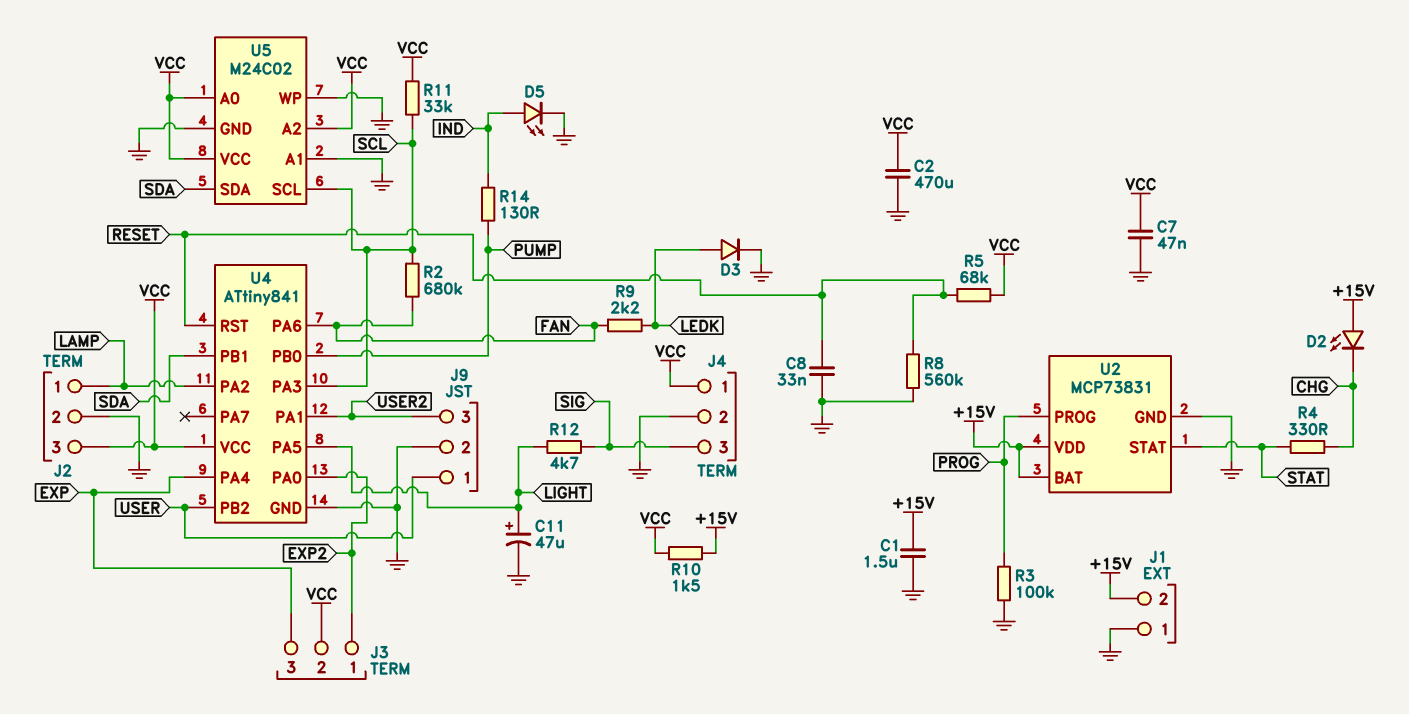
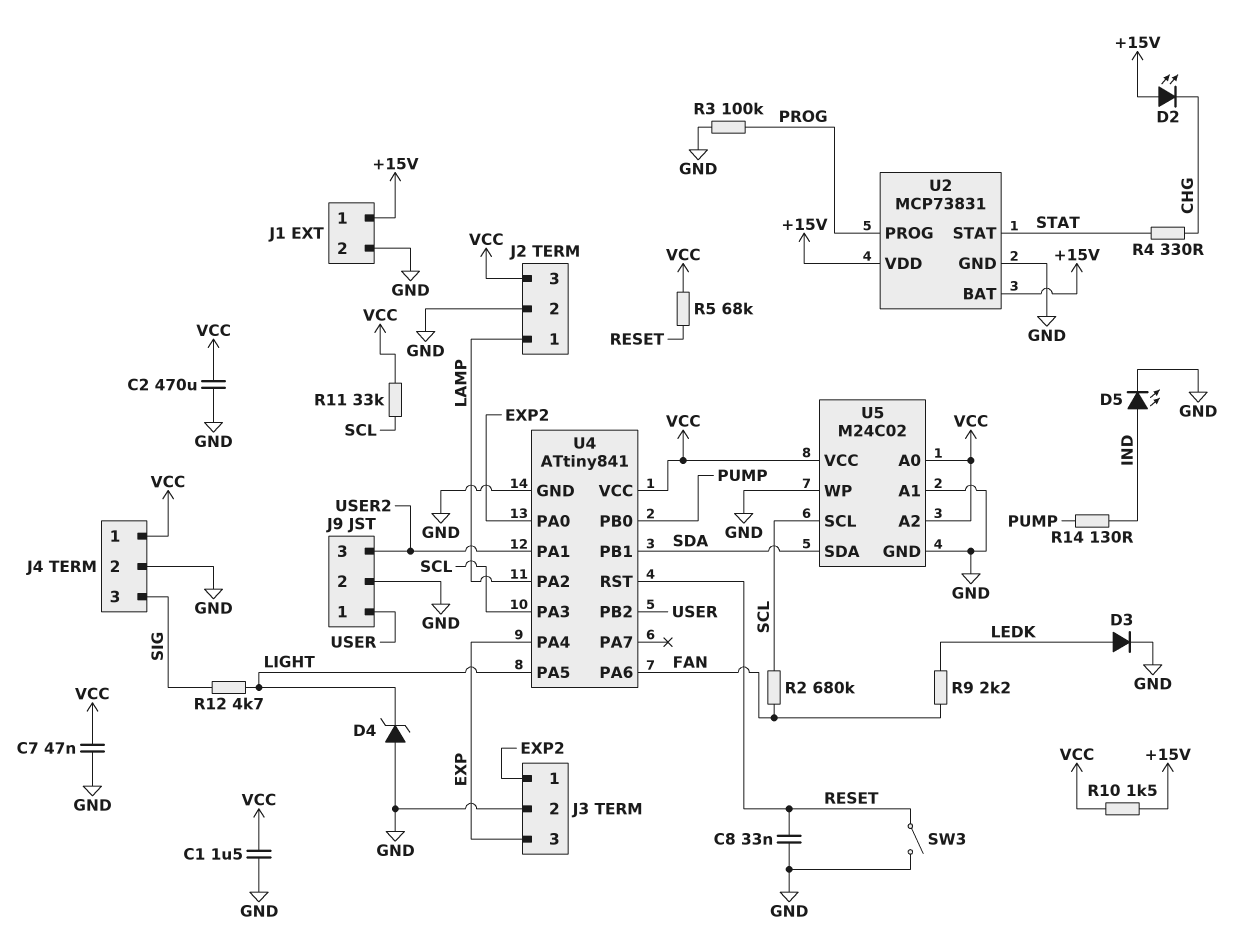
C1: 1.5uF (+15V, GND) -> 1.5uF (GND, VCC)
C11: 47uF (plus LIGHT, minus GND) -> none
D4: none -> zener (A GND, K LIGHT)
J1 pin 1: GND -> +15V
J1 pin 2: +15V -> GND
J3 pin 2: VCC -> GND
R8: 560k (GND, RESET) -> none
SW3: none -> switch (GND, RESET)

